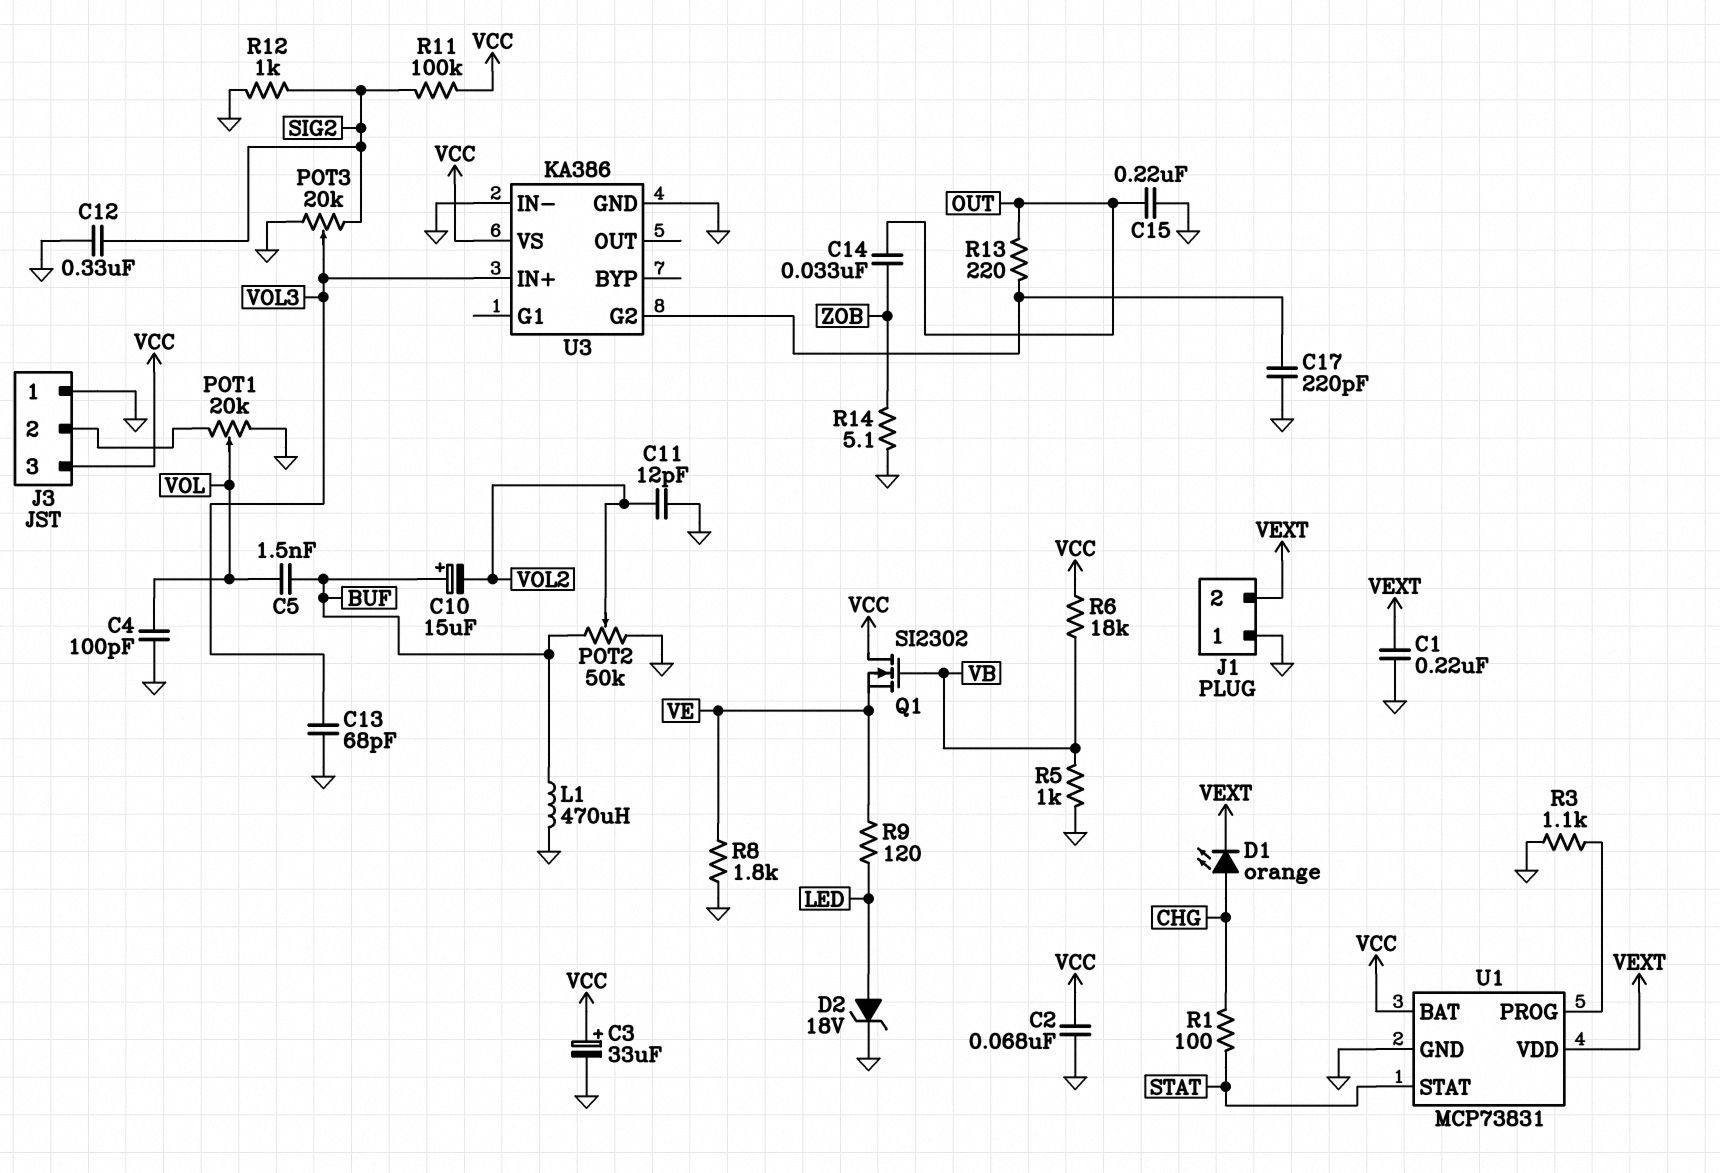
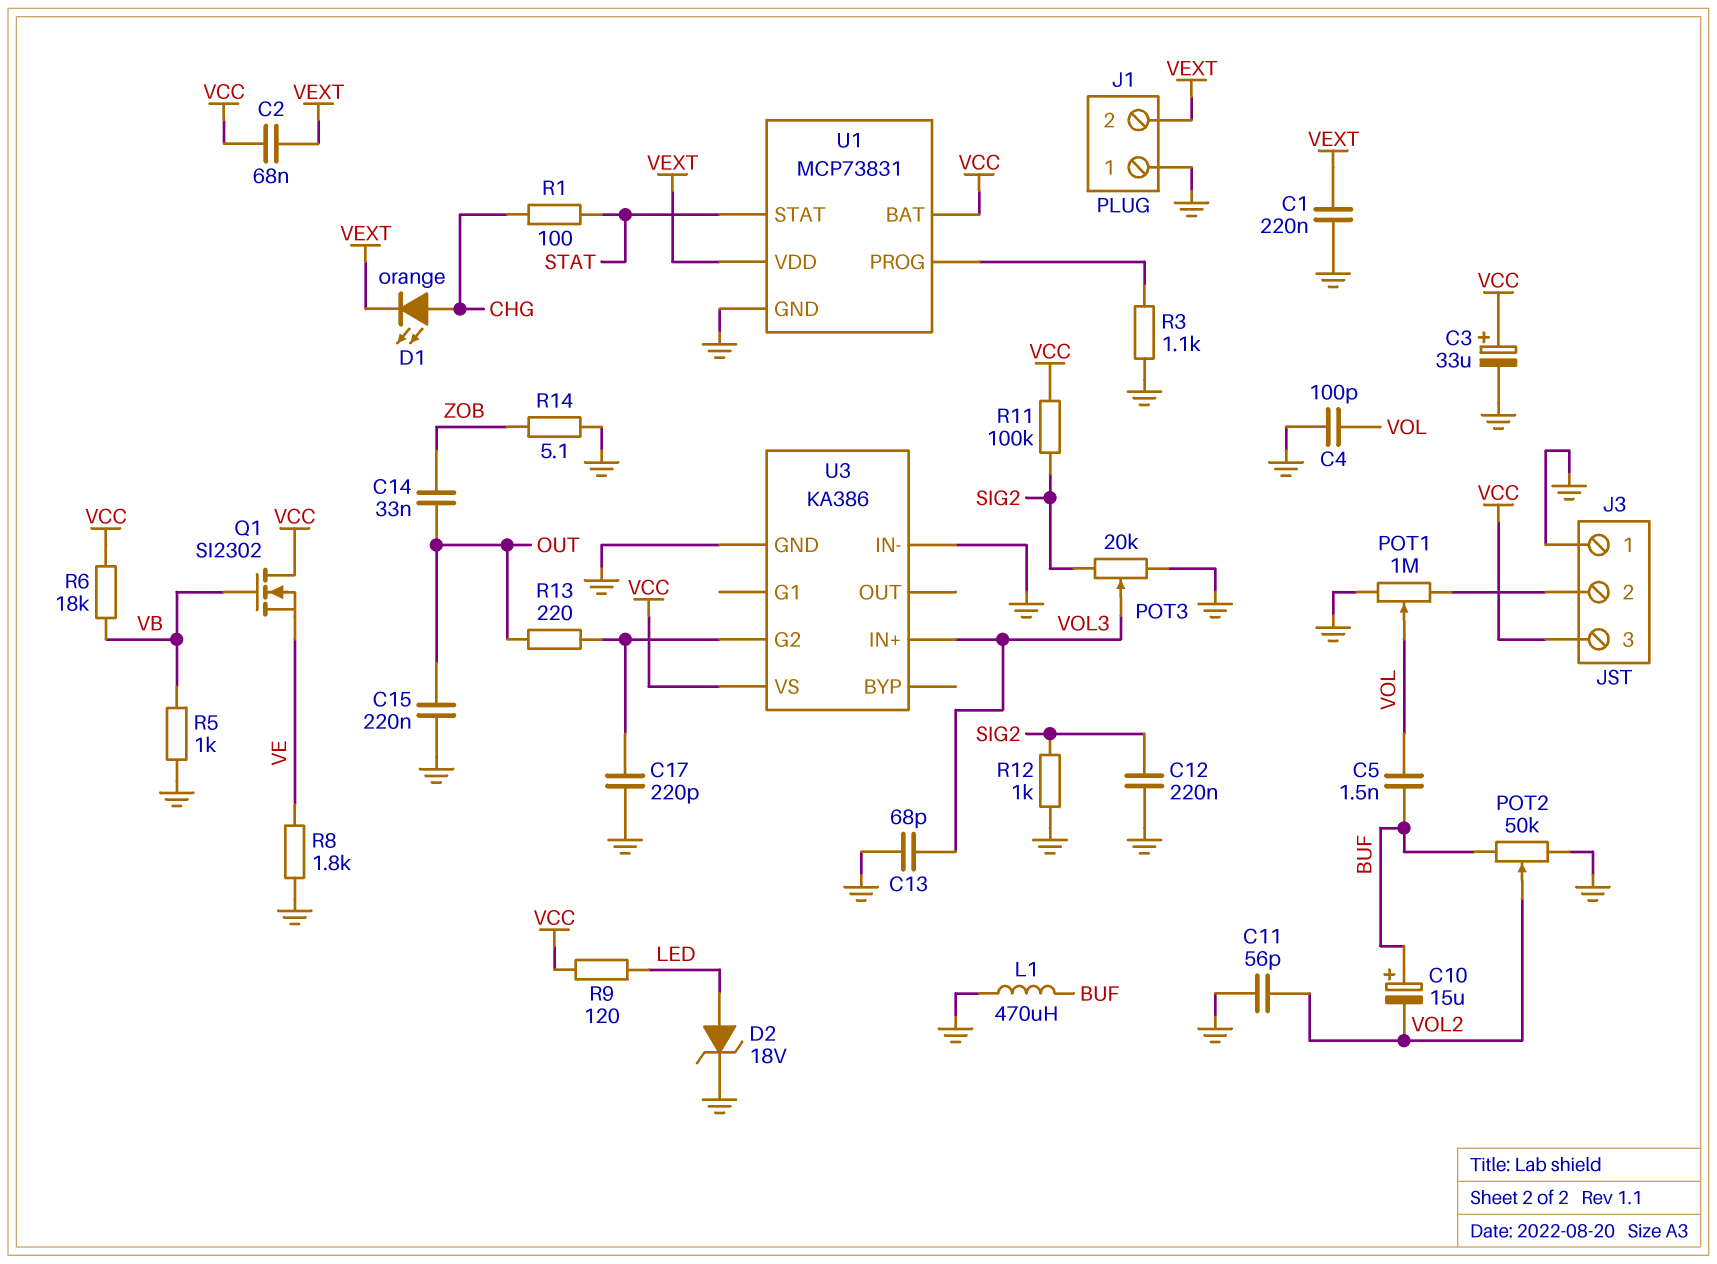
C2: 68nF (GND, VCC) -> 68nF (VCC, VEXT)
C11: 12pF (GND, VOL2) -> 56pF (GND, VOL2)
C12: 330nF (GND, SIG2) -> 220nF (GND, SIG2)
POT1: 20k (GND, J3/2, wiper VOL) -> 1M (GND, J3/2, wiper VOL)
R9: 120 (LED, VE) -> 120 (LED, VCC)

